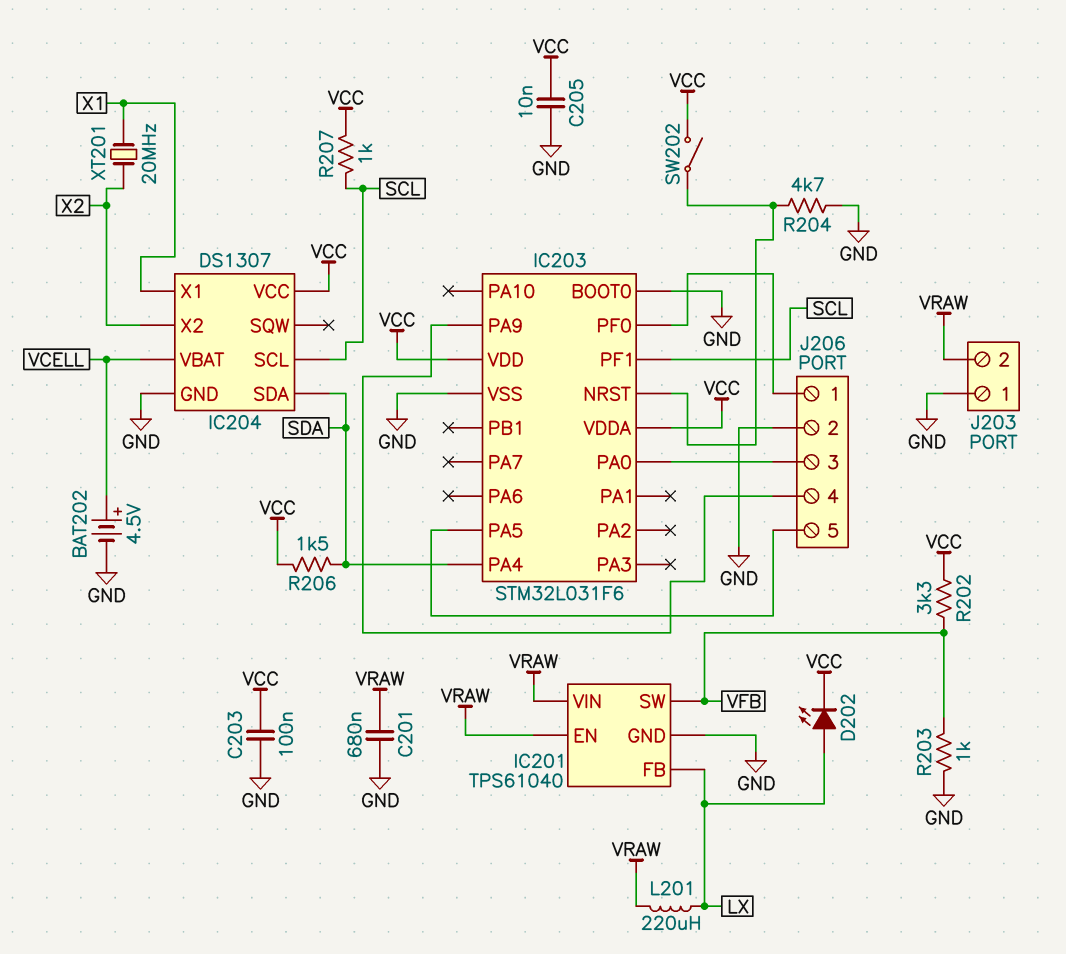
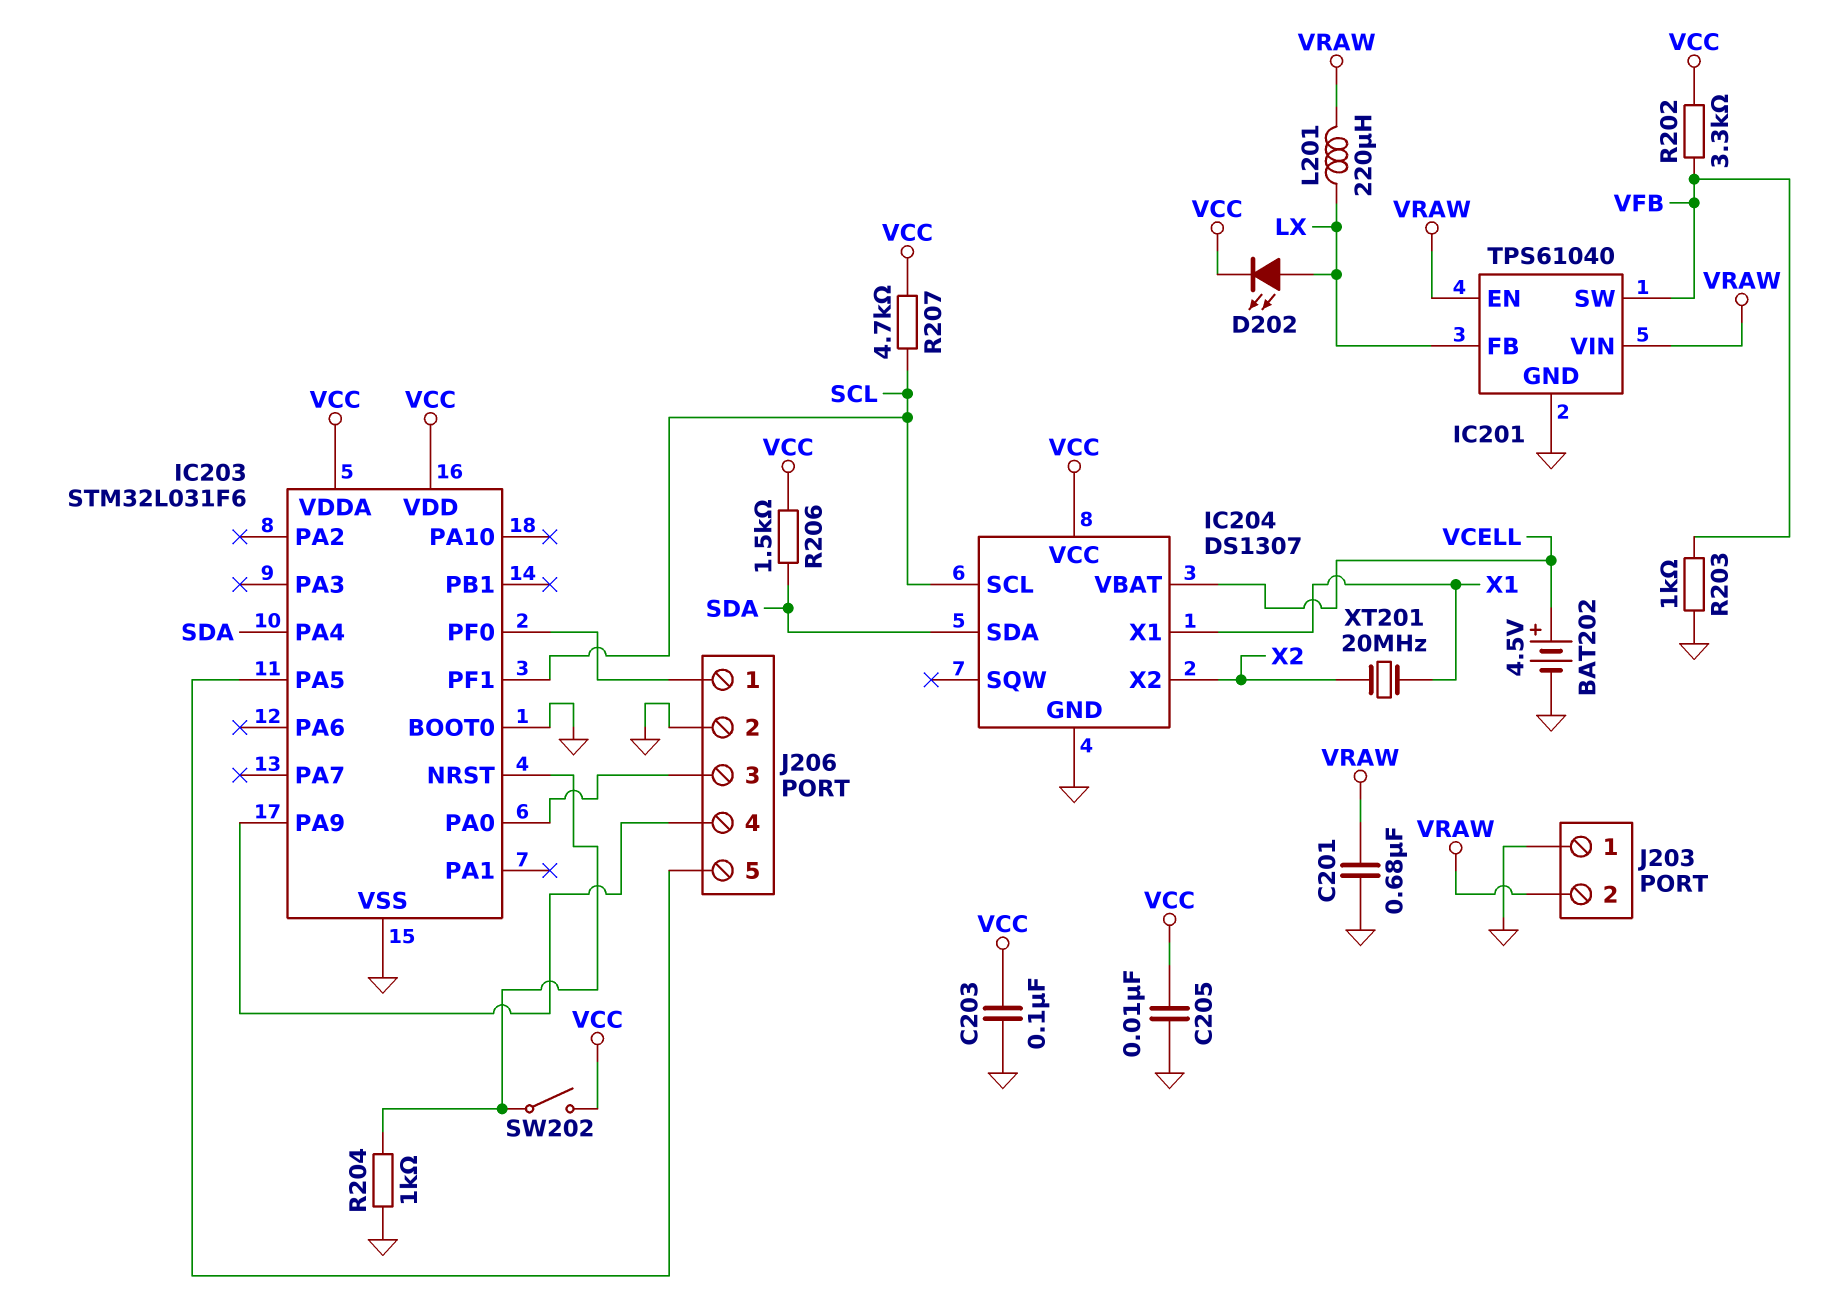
R204: 4.7k (GND, IC203/NRST) -> 1k (GND, IC203/NRST)
R207: 1k (SCL, VCC) -> 4.7k (SCL, VCC)

